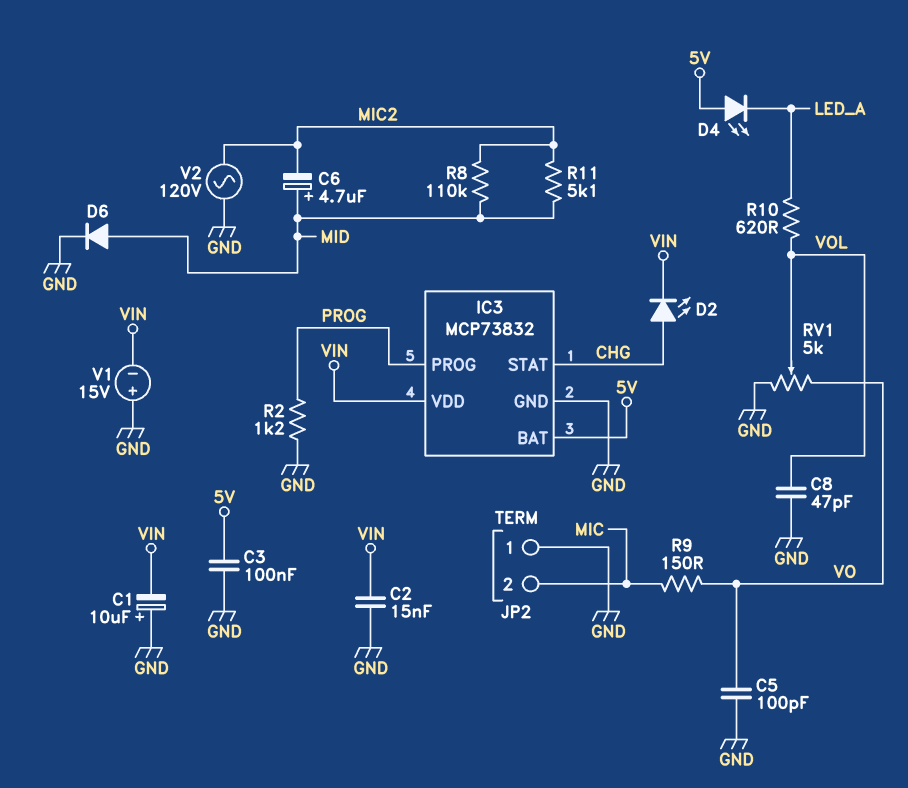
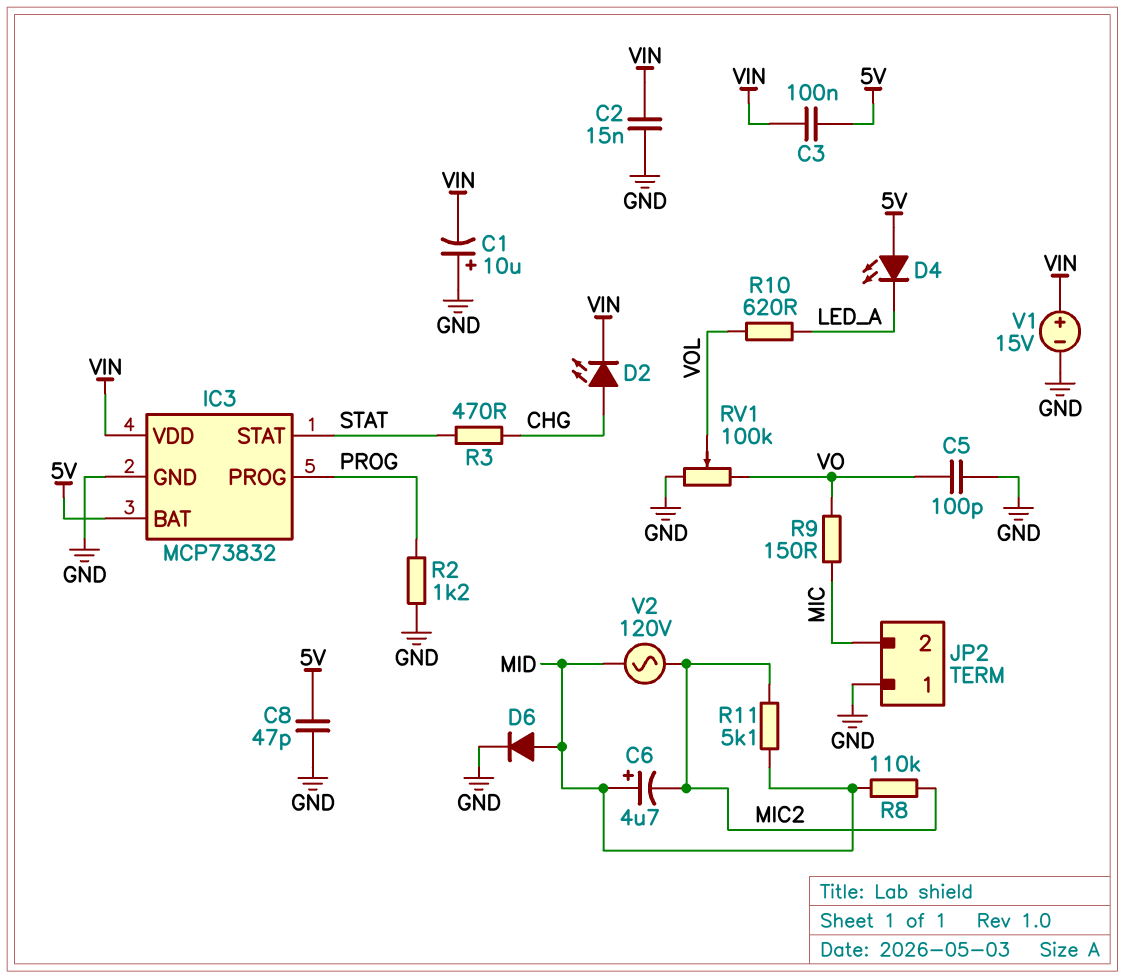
C3: 100nF (5V, GND) -> 100nF (5V, VIN)
C8: 47pF (GND, VOL) -> 47pF (5V, GND)
IC3 pin STAT: CHG -> STAT
R3: none -> 470 (CHG, STAT)
RV1: 5k (GND, VO, wiper VOL) -> 100k (GND, VO, wiper VOL)
V1: 15V (plus GND, minus VIN) -> 15V (plus VIN, minus GND)
V2: AC 120V (GND, MIC2) -> AC 120V (MIC2, MID)

